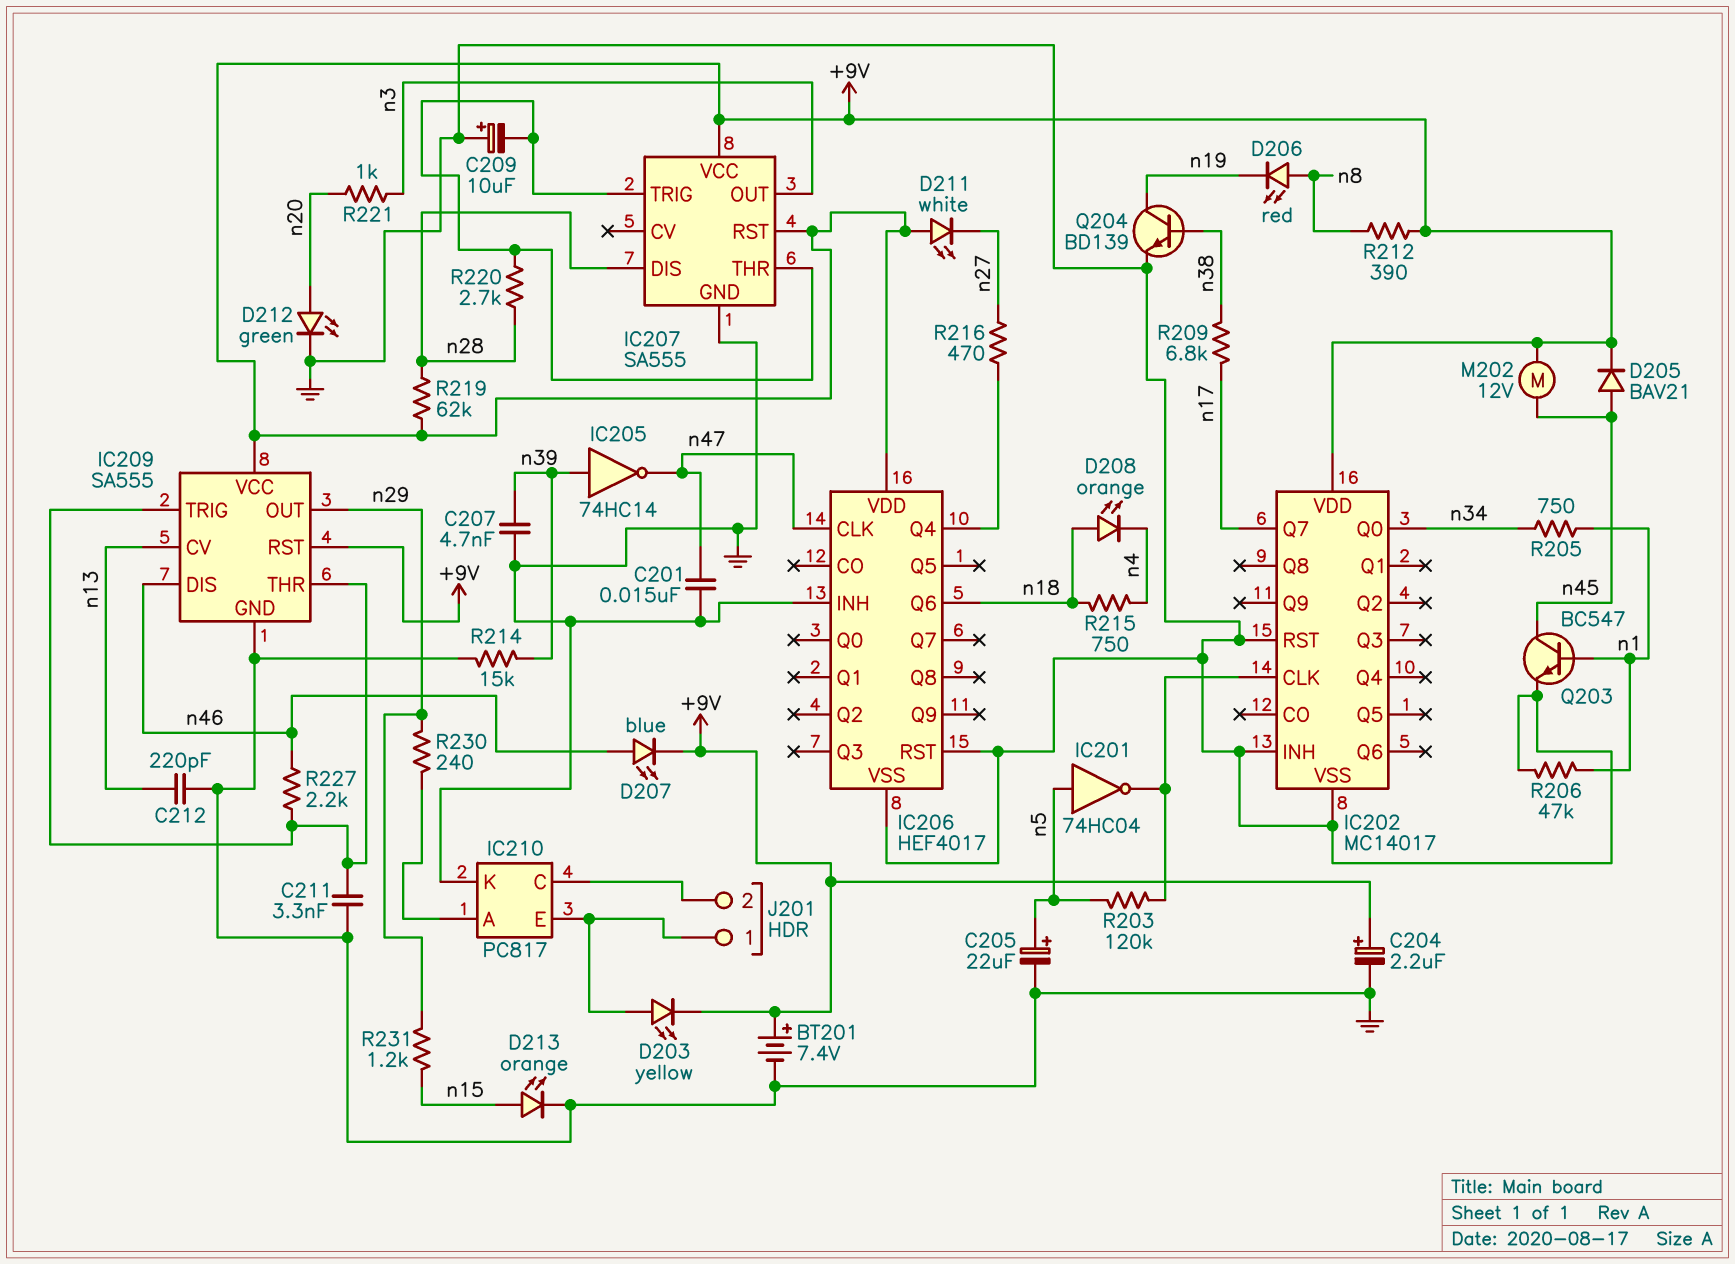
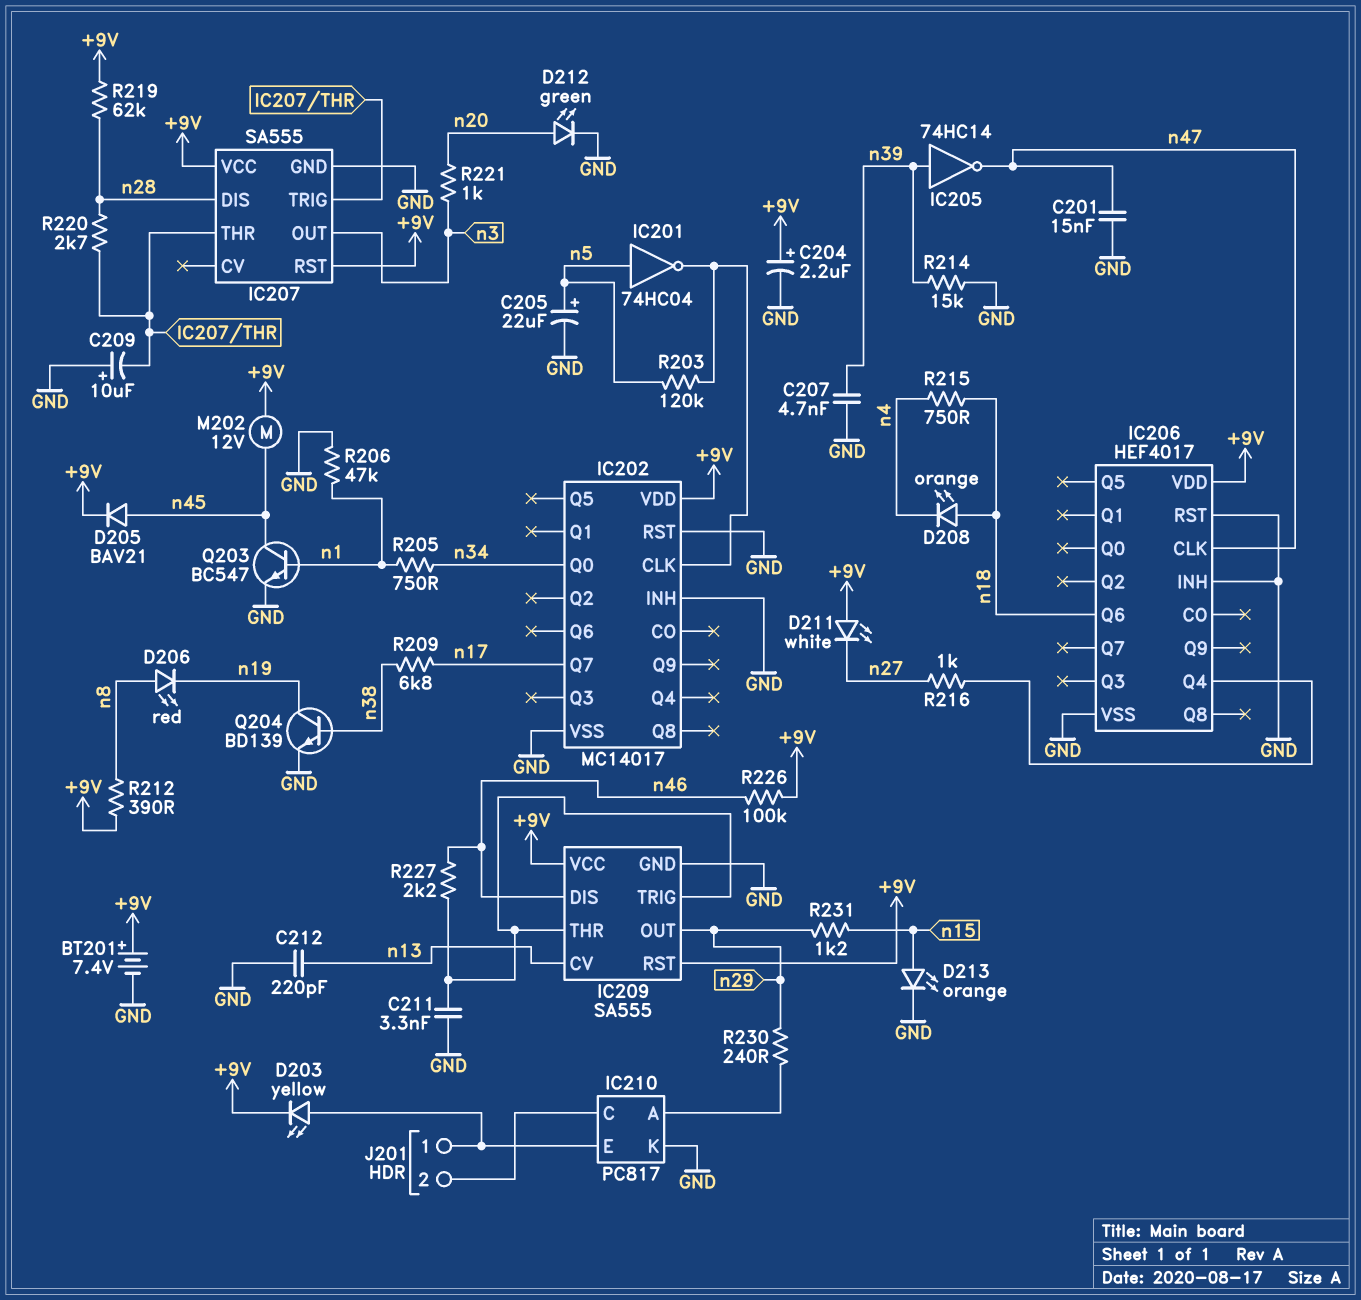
D207: LED blue (A n46, K +9V) -> none
R216: 470 (IC206/Q4, n27) -> 1k (IC206/Q4, n27)
R226: none -> 100k (+9V, n46)

